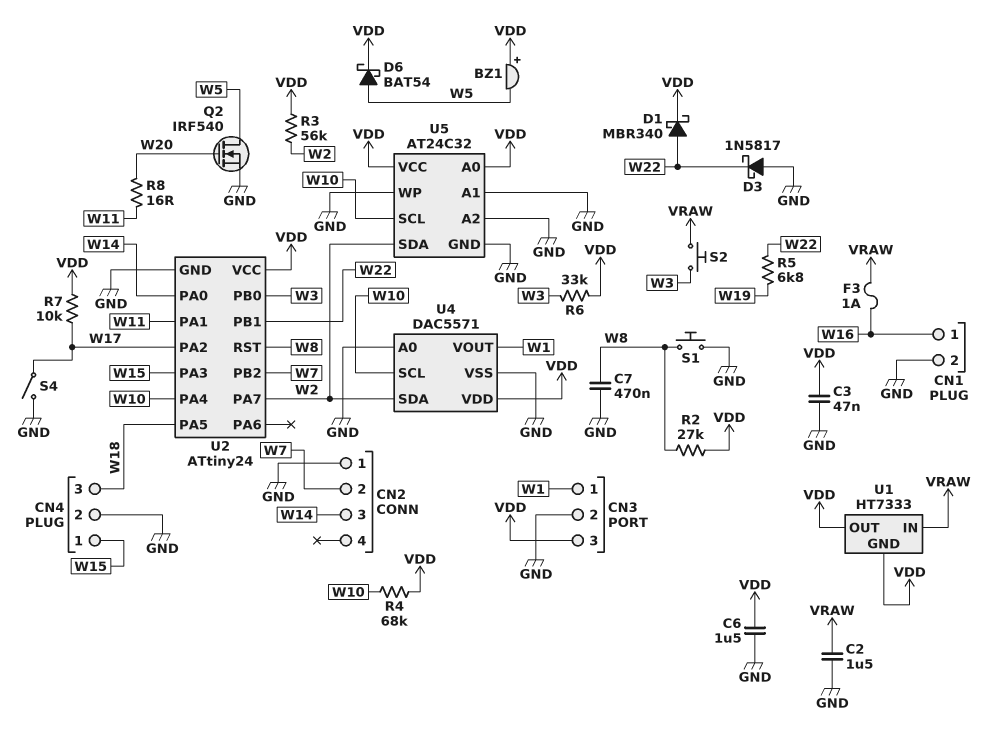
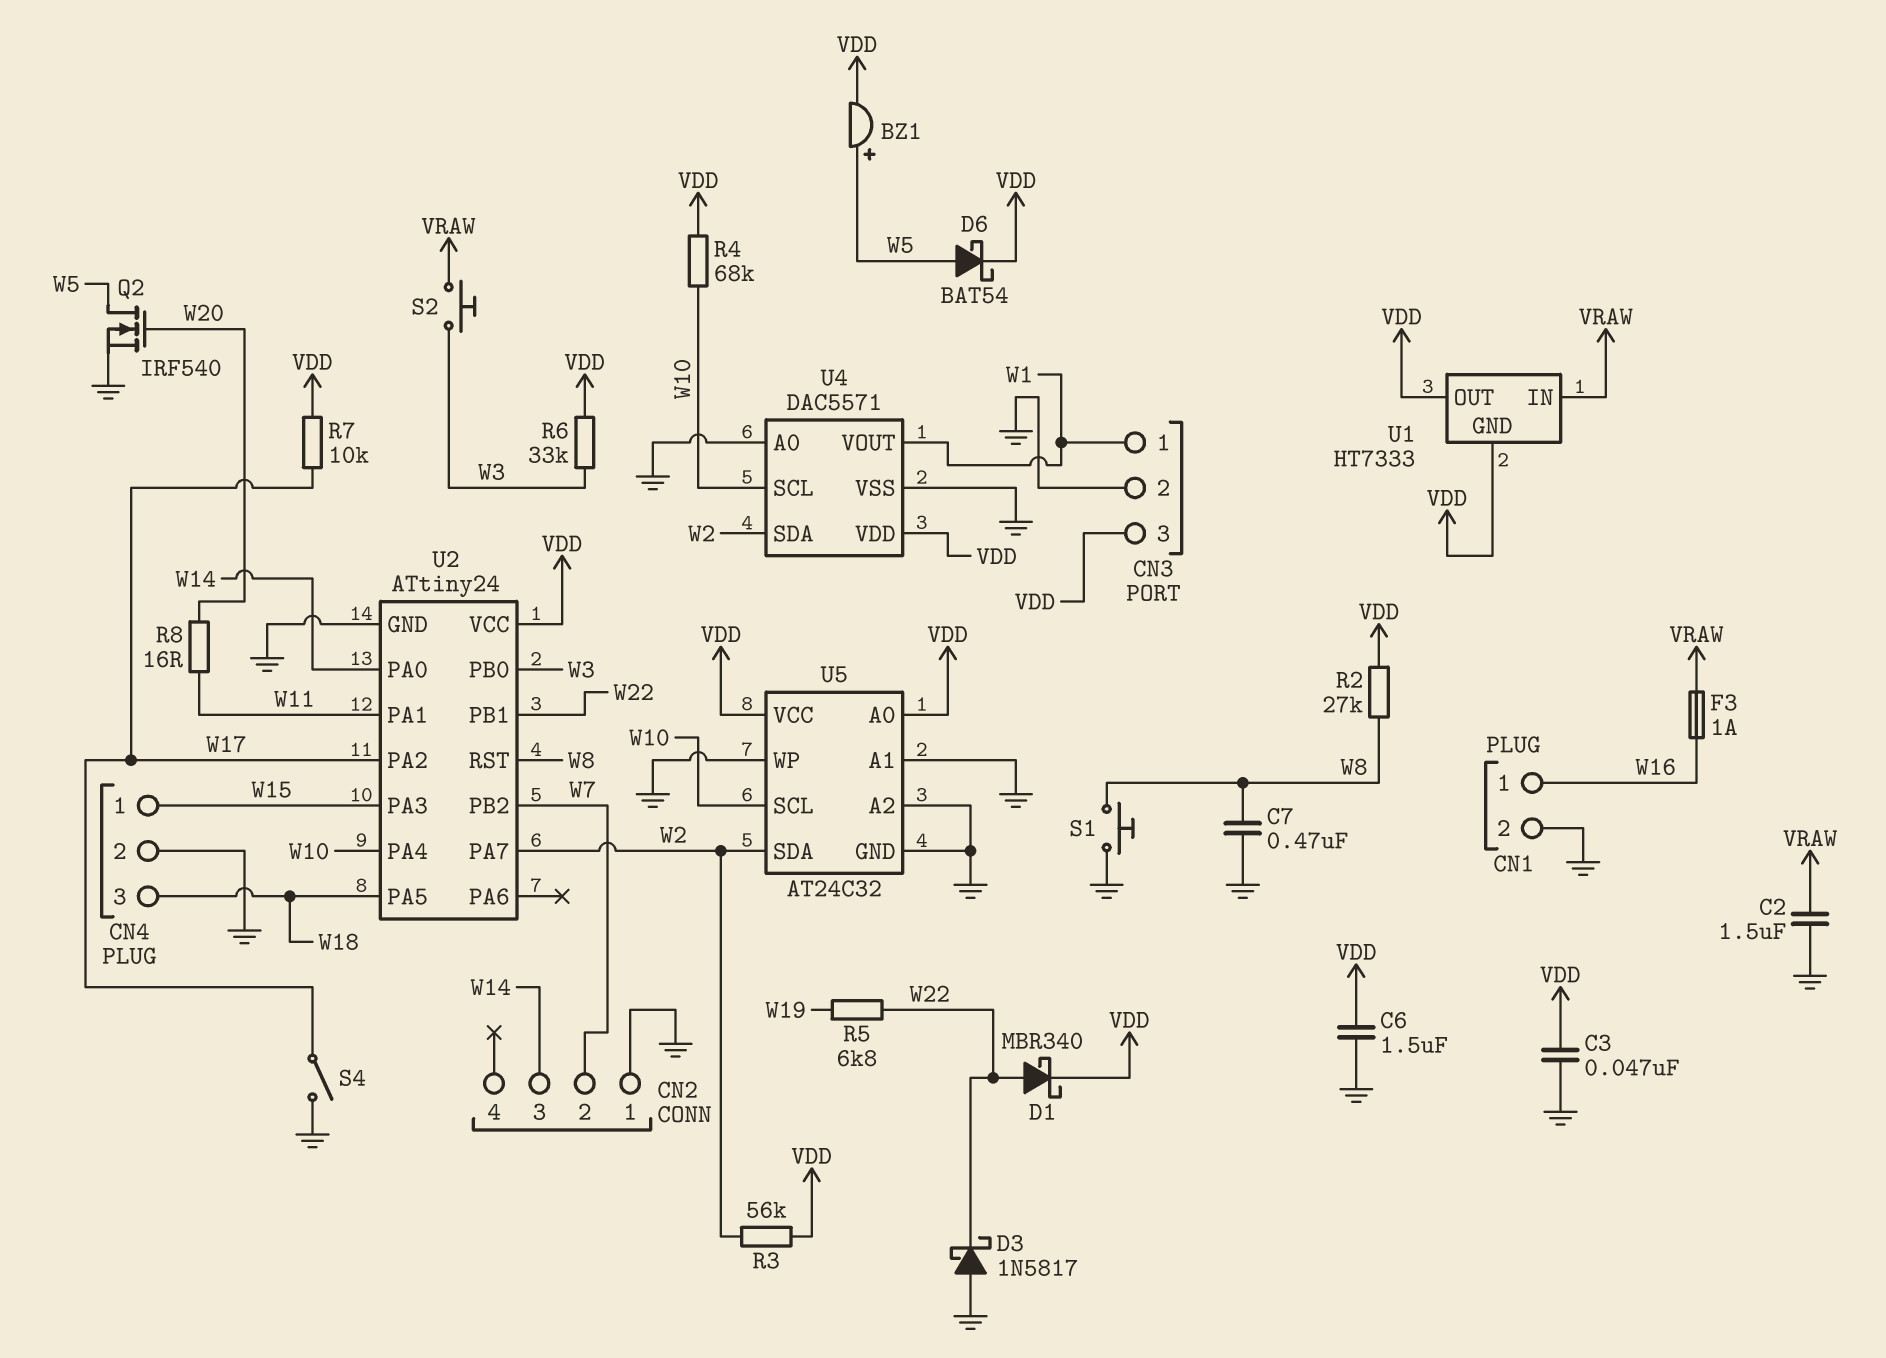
BZ1: buzzer (plus VDD, minus W5) -> buzzer (plus W5, minus VDD)

